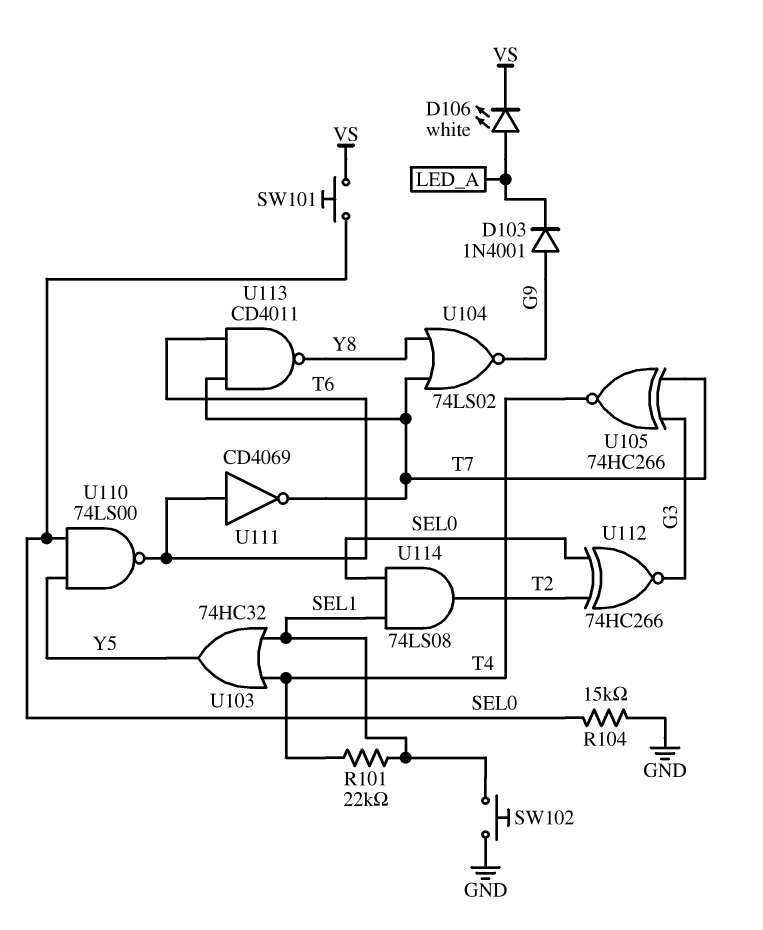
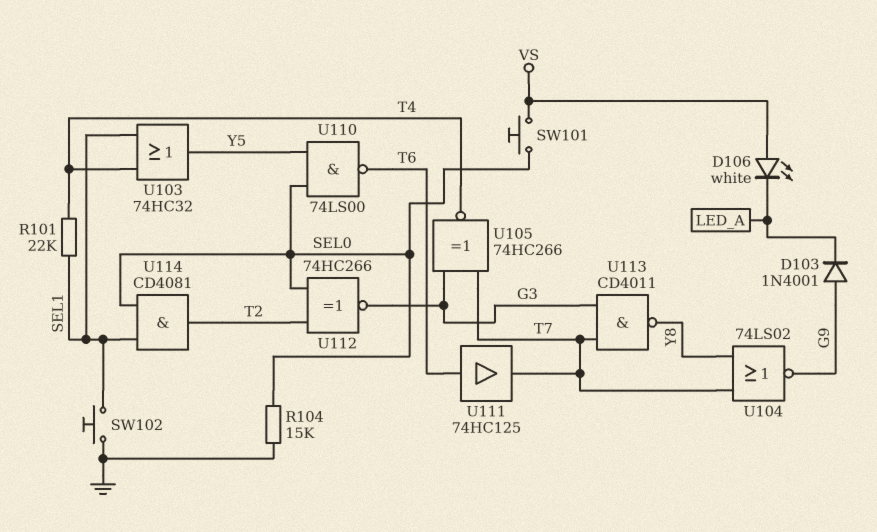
D106: LED white (A LED_A, K VS) -> LED white (A VS, K LED_A)
U111: NOT CD4069 (in T6, out T7) -> buffer 74HC125 (in T6, out T7)
U113: NAND CD4011 (in T6, in T7, out Y8) -> NAND CD4011 (in G3, in T7, out Y8)
U114: AND 74LS08 (in SEL0, in SEL1, out T2) -> AND CD4081 (in SEL0, in SEL1, out T2)

